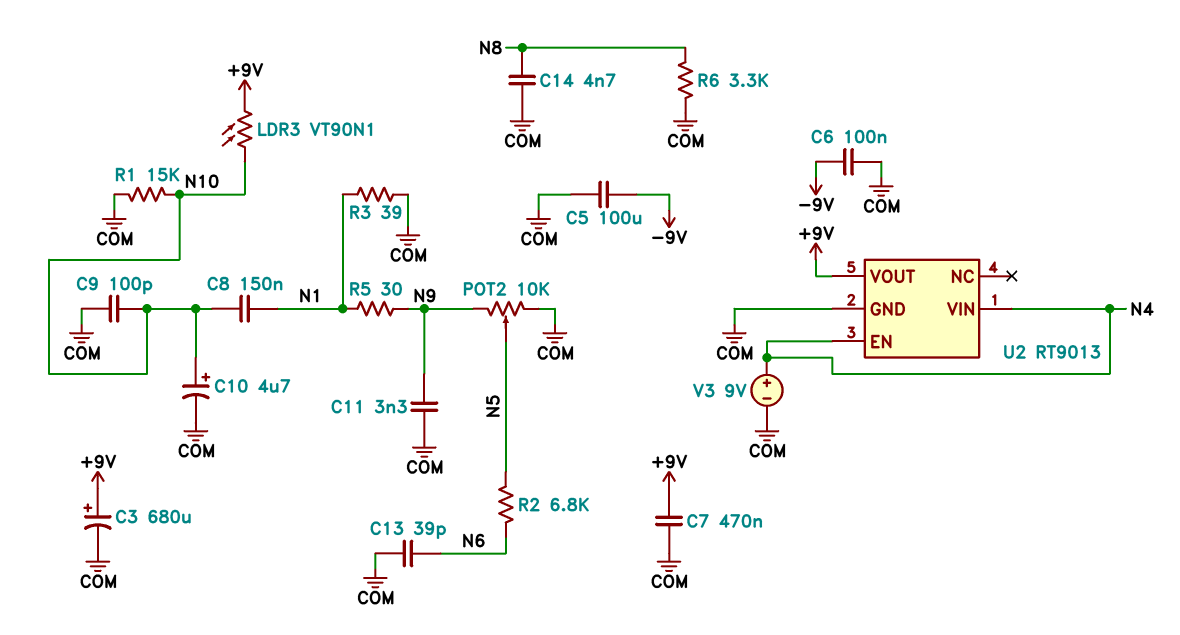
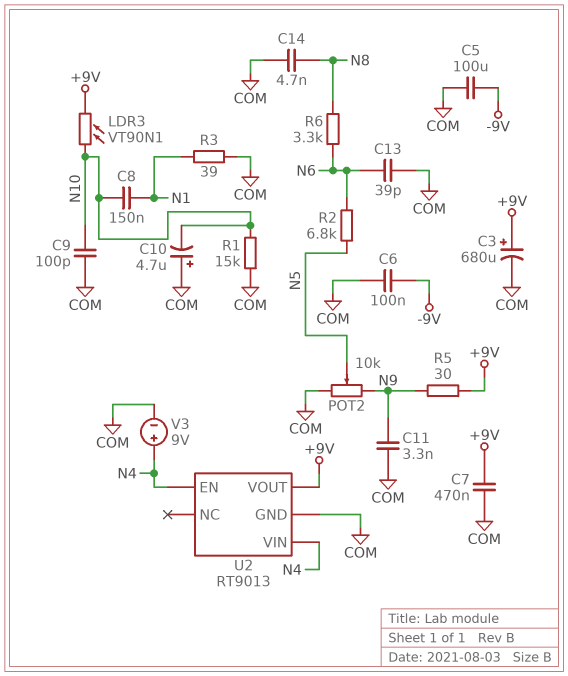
C10: 4.7uF (plus N10, minus COM) -> 4.7uF (plus COM, minus N10)
R5: 30 (N1, N9) -> 30 (+9V, N9)
R6: 3.3k (COM, N8) -> 3.3k (N6, N8)

